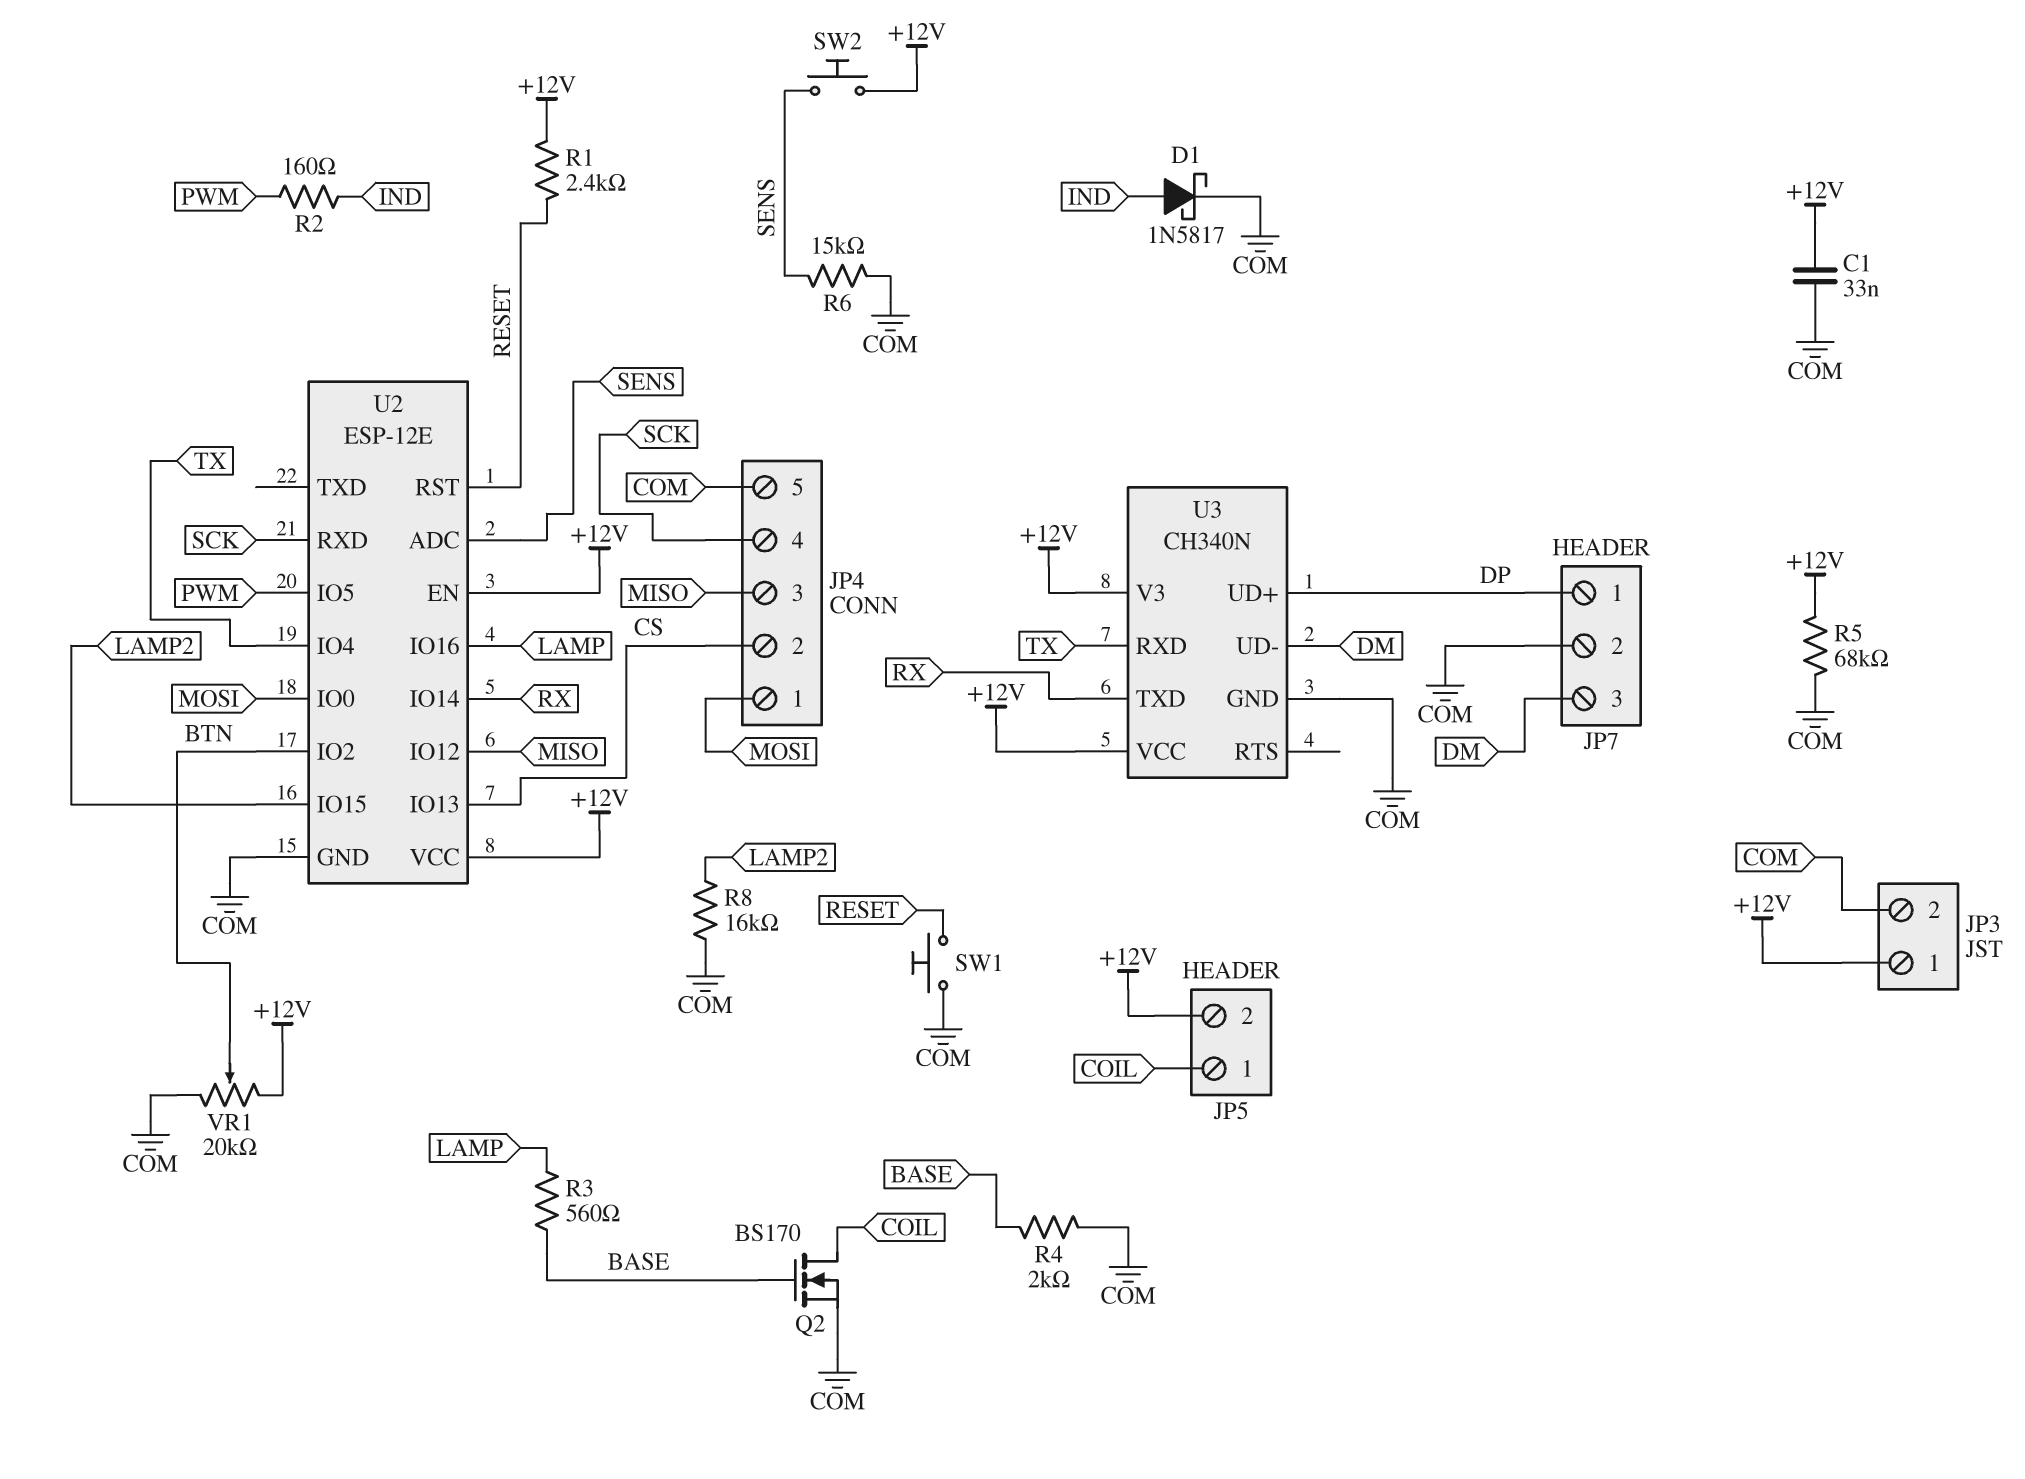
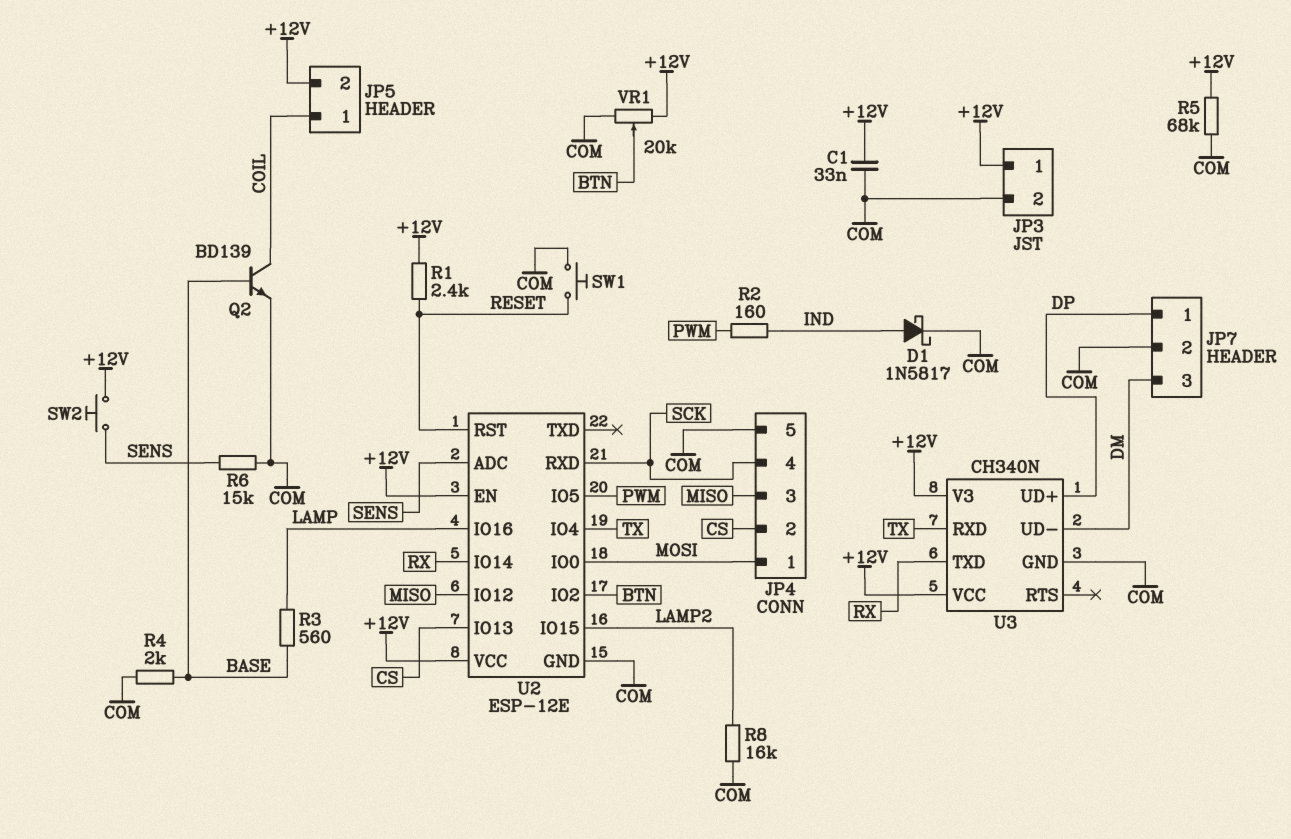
Q2: NMOS BS170 (G BASE, D COIL, S COM) -> NPN BD139 (B BASE, C COIL, E COM)

